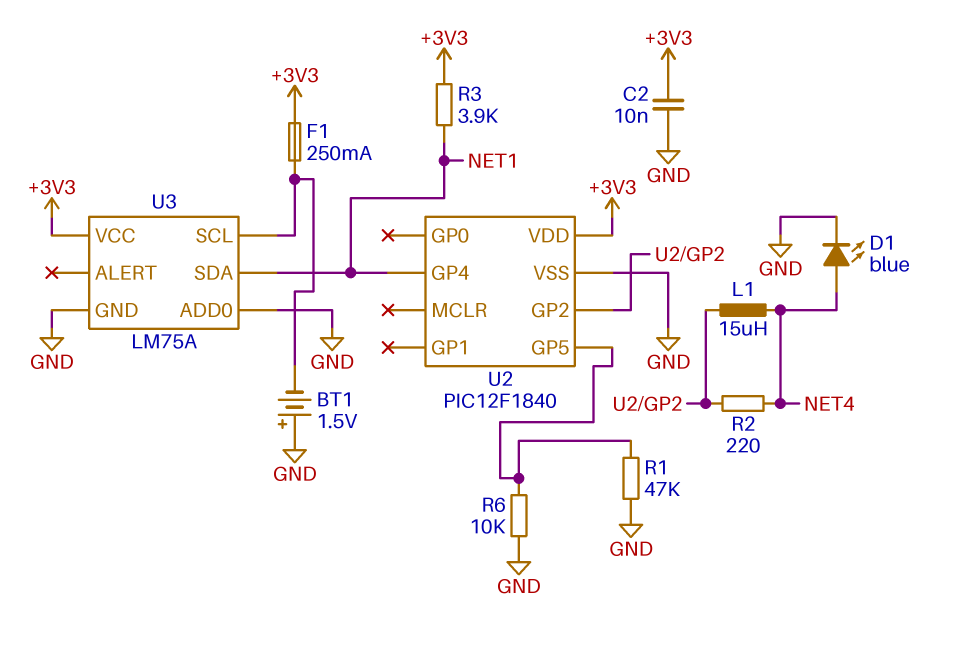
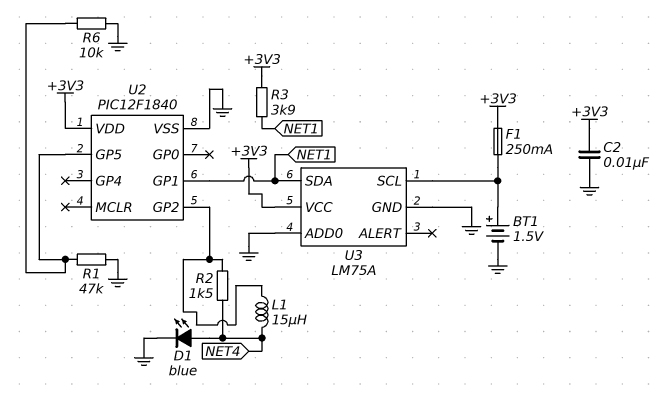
BT1: 1.5V (plus GND, minus U3/SCL) -> 1.5V (plus U3/SCL, minus GND)
R2: 220 (NET4, U2/GP2) -> 1.5k (NET4, U2/GP2)
U2 pin GP1: none -> NET1
U2 pin GP4: NET1 -> none

